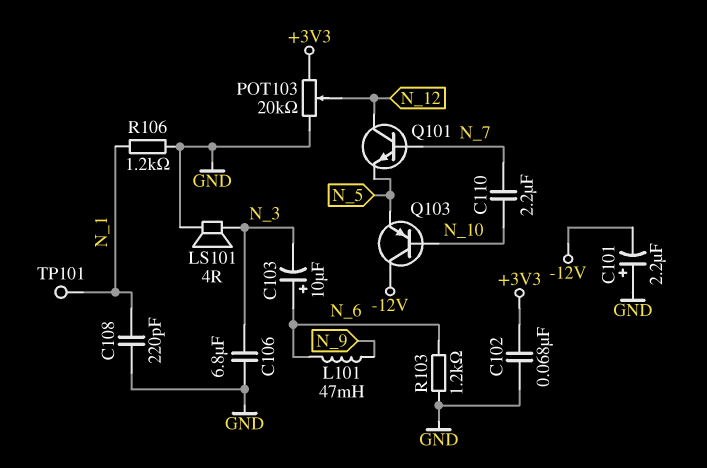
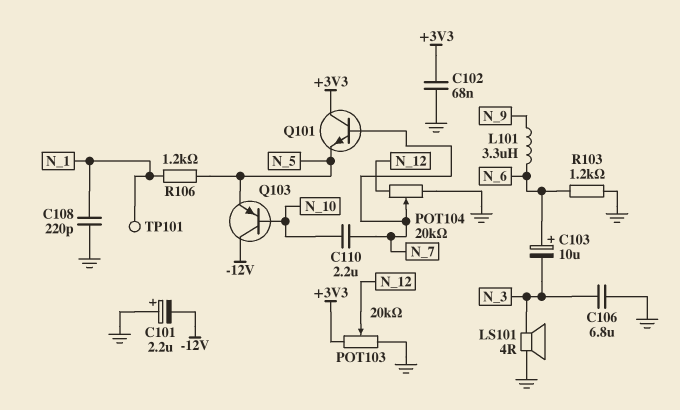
L101: 47mH (N_6, N_9) -> 3.3uH (N_6, N_9)
POT104: none -> 20k (GND, N_12, wiper N_7)
Q101: NPN (B N_7, C N_12, E N_5) -> NPN (B N_7, C +3V3, E N_5)
R106: 1.2k (GND, N_1) -> 1.2k (N_1, N_5)

